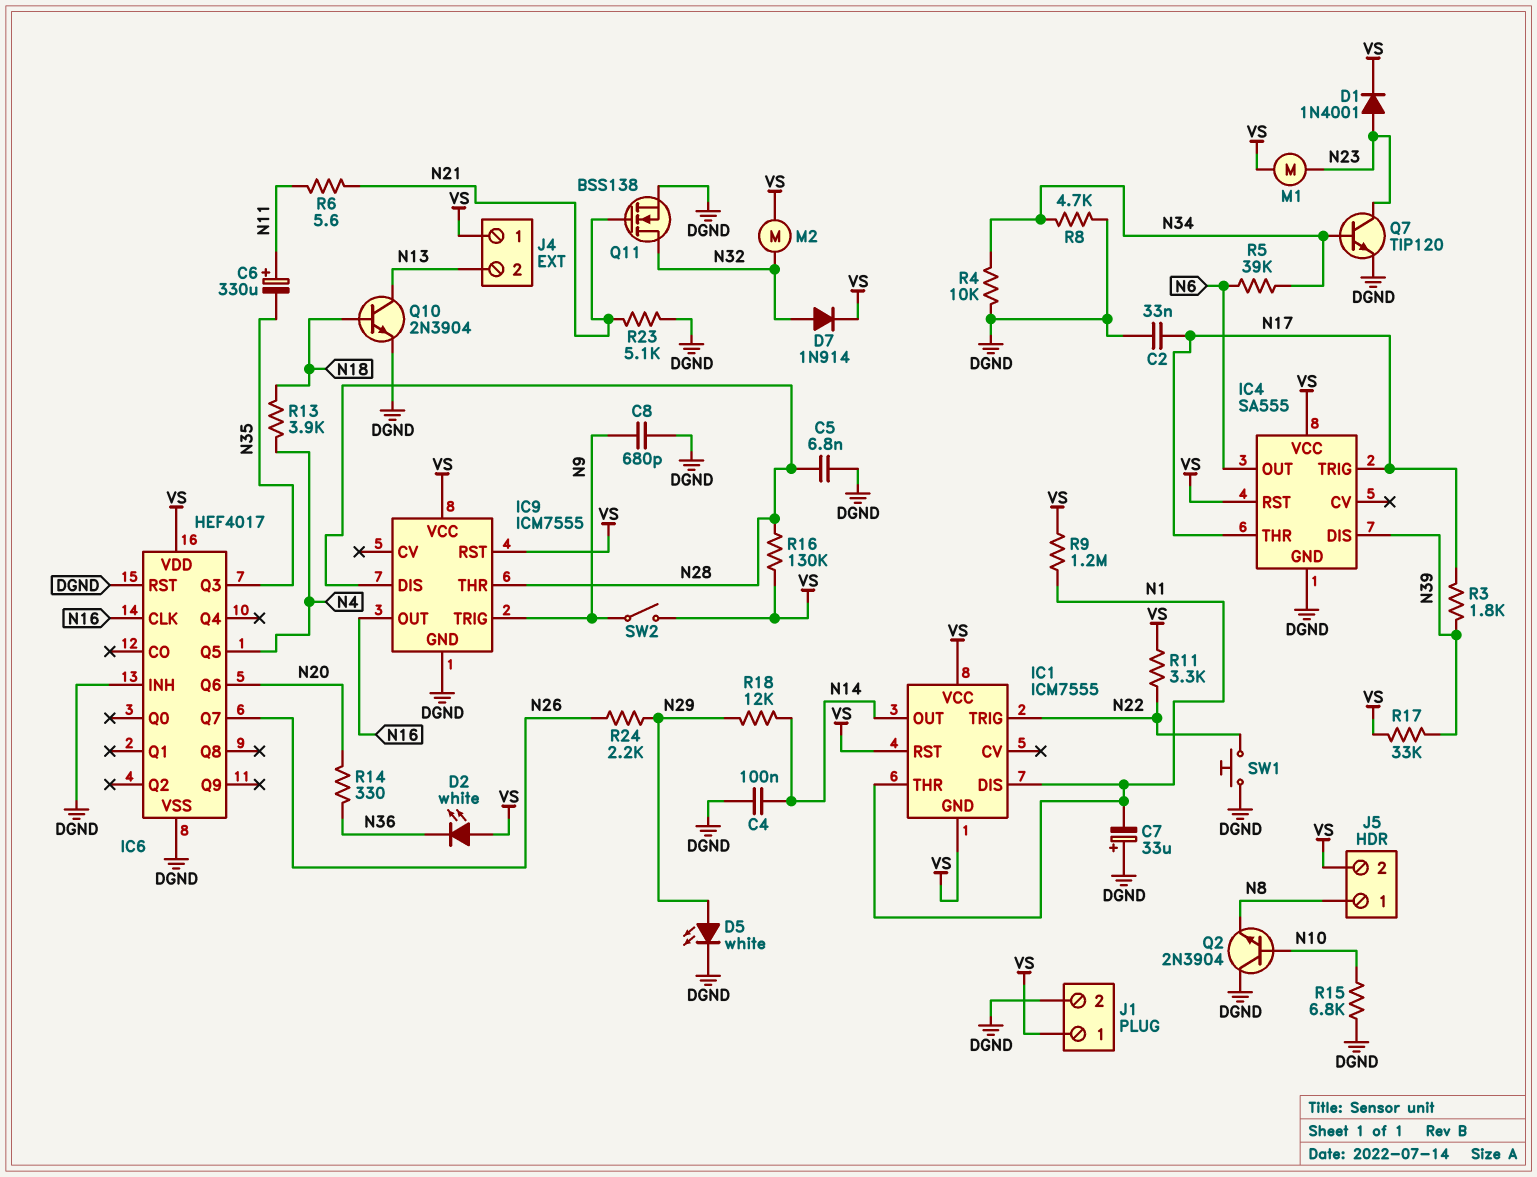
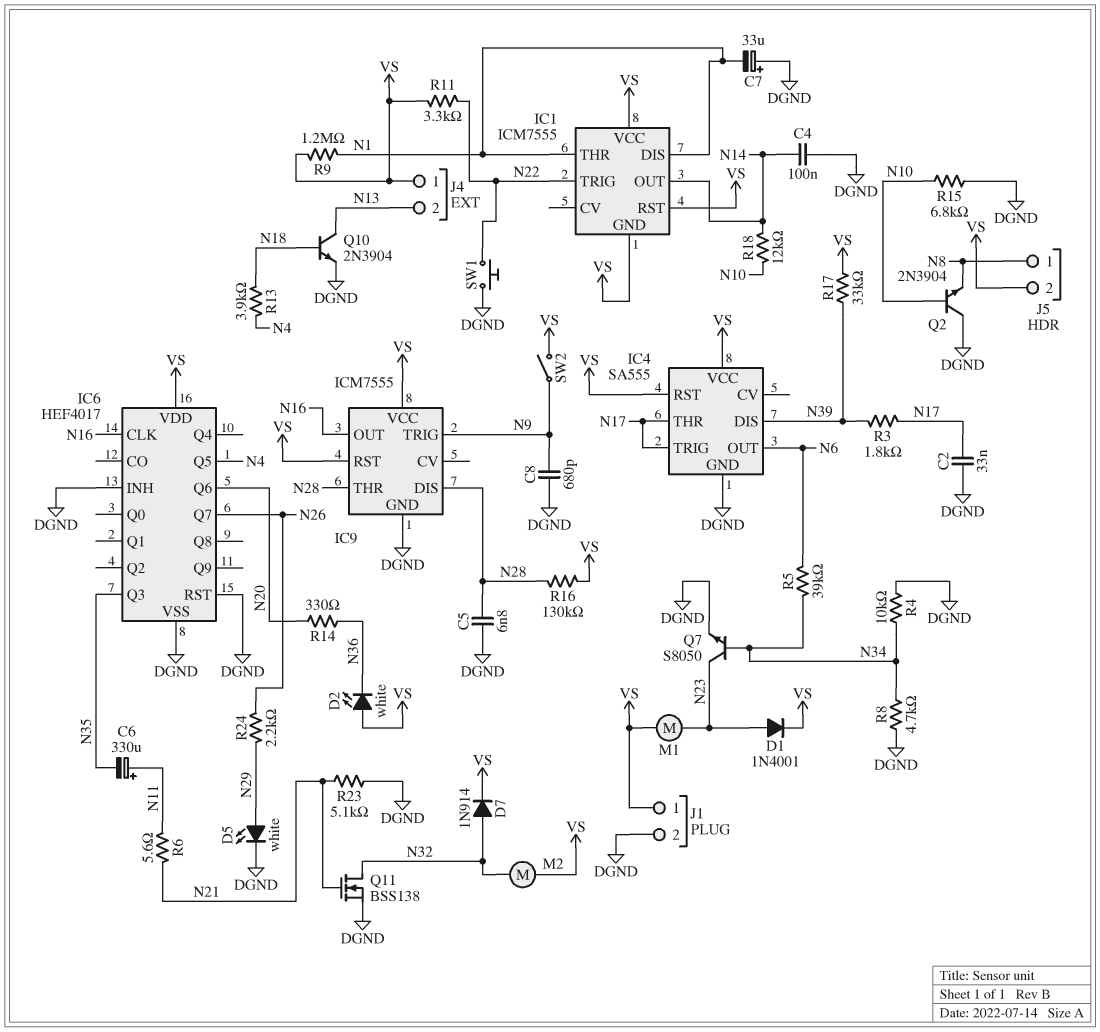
Q7: NPN TIP120 (B N34, C N23, E DGND) -> NPN S8050 (B N34, C N23, E DGND)
R18: 12k (N14, N29) -> 12k (N10, N14)

